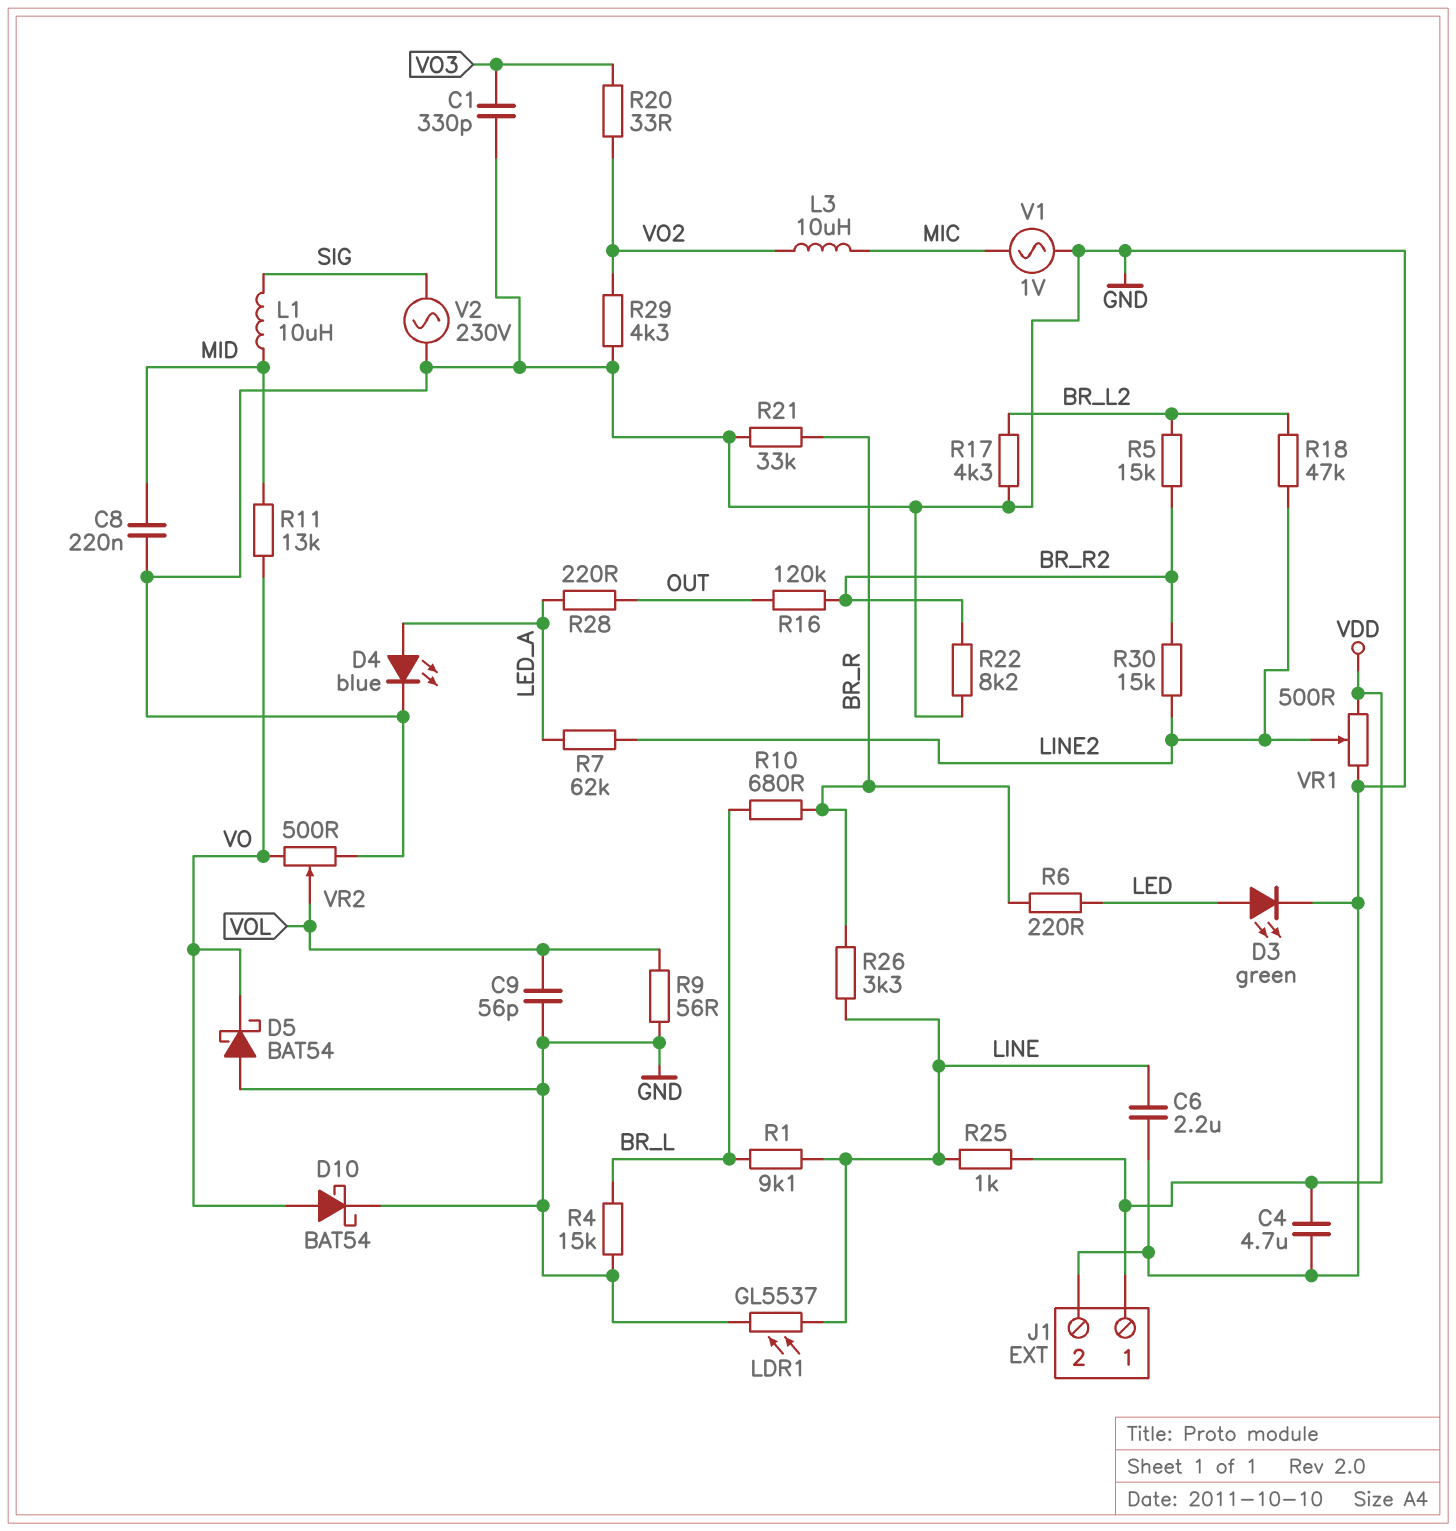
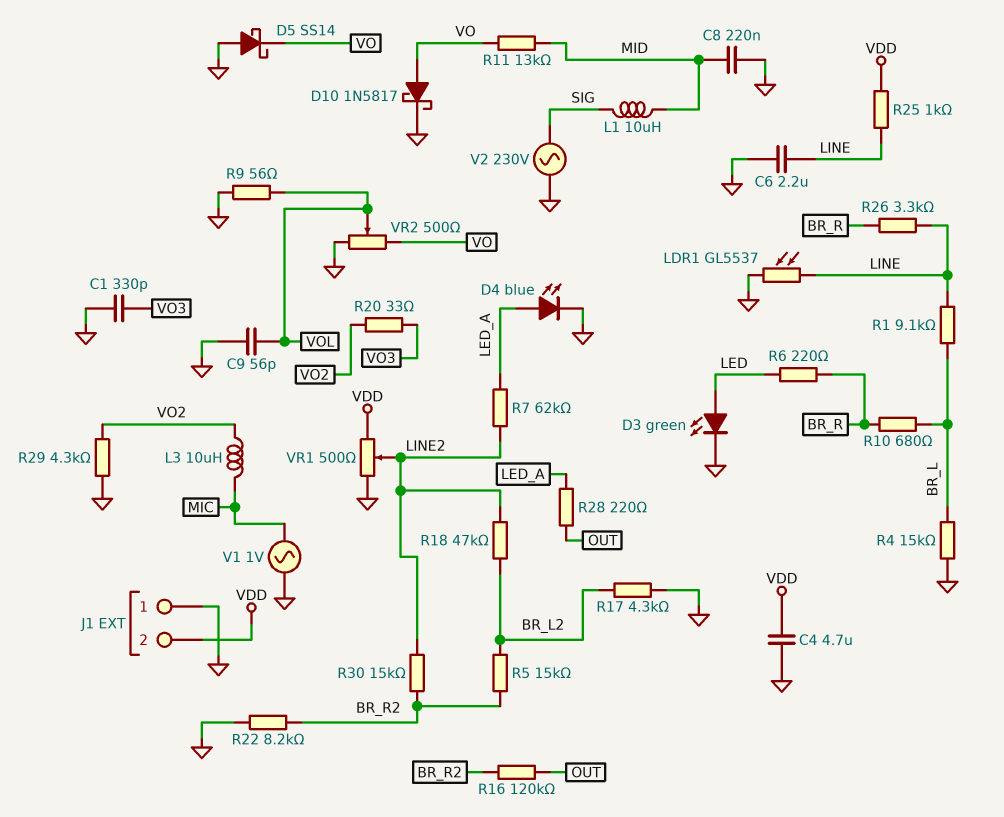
D5: schottky BAT54 (A GND, K VO) -> schottky SS14 (A GND, K VO)
D10: schottky BAT54 (A VO, K GND) -> schottky 1N5817 (A VO, K GND)
J1 pin 1: VDD -> GND
J1 pin 2: GND -> VDD
R21: 33k (BR_R, GND) -> none

